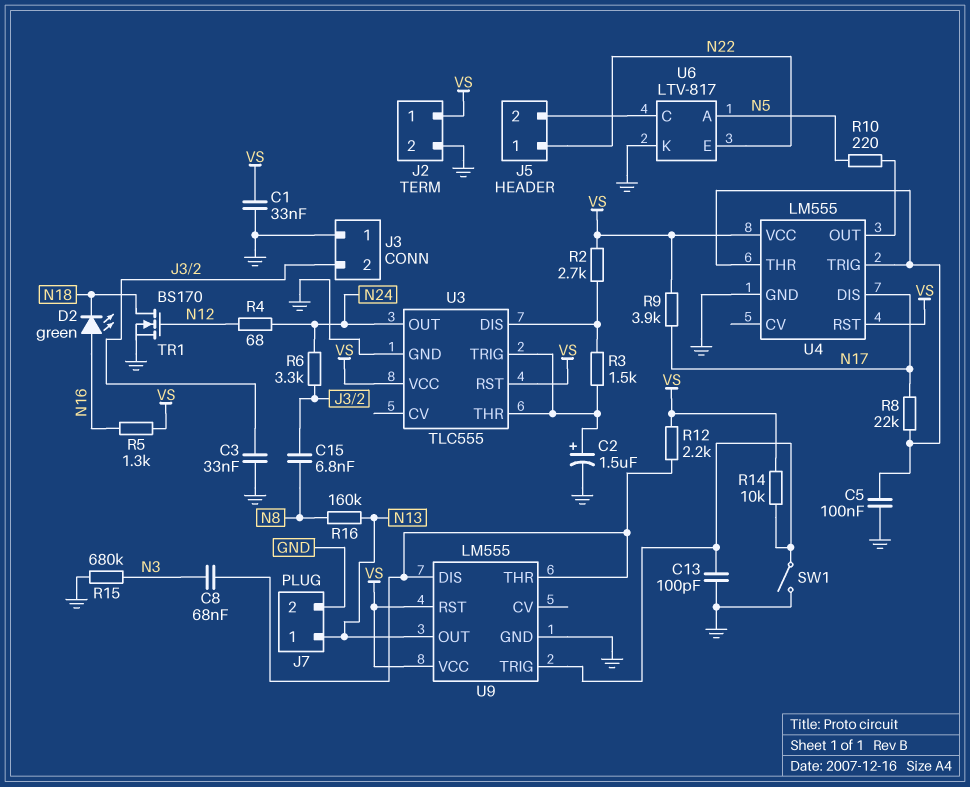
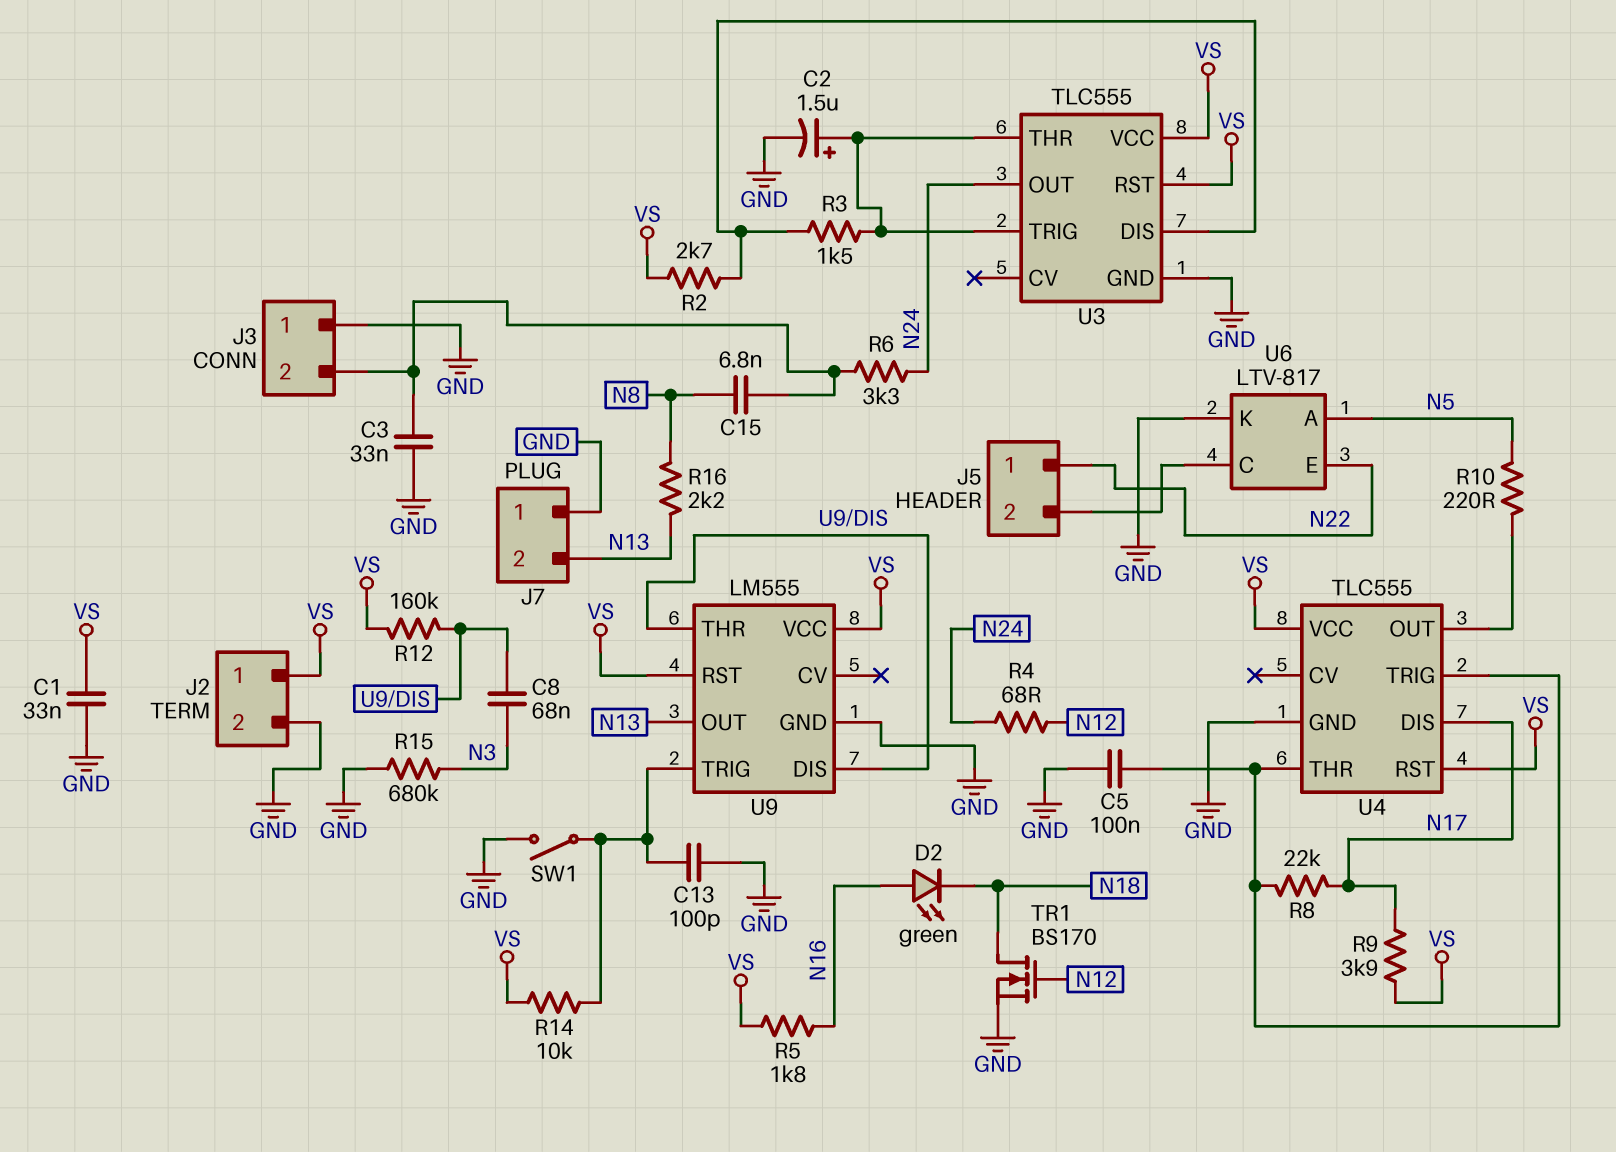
J7 pin 1: N13 -> GND
J7 pin 2: GND -> N13
R5: 1.3k (N16, VS) -> 1.8k (N16, VS)
R12: 2.2k (U9/DIS, VS) -> 160k (U9/DIS, VS)
R16: 160k (N8, N13) -> 2.2k (N8, N13)
U4: LM555 -> TLC555

